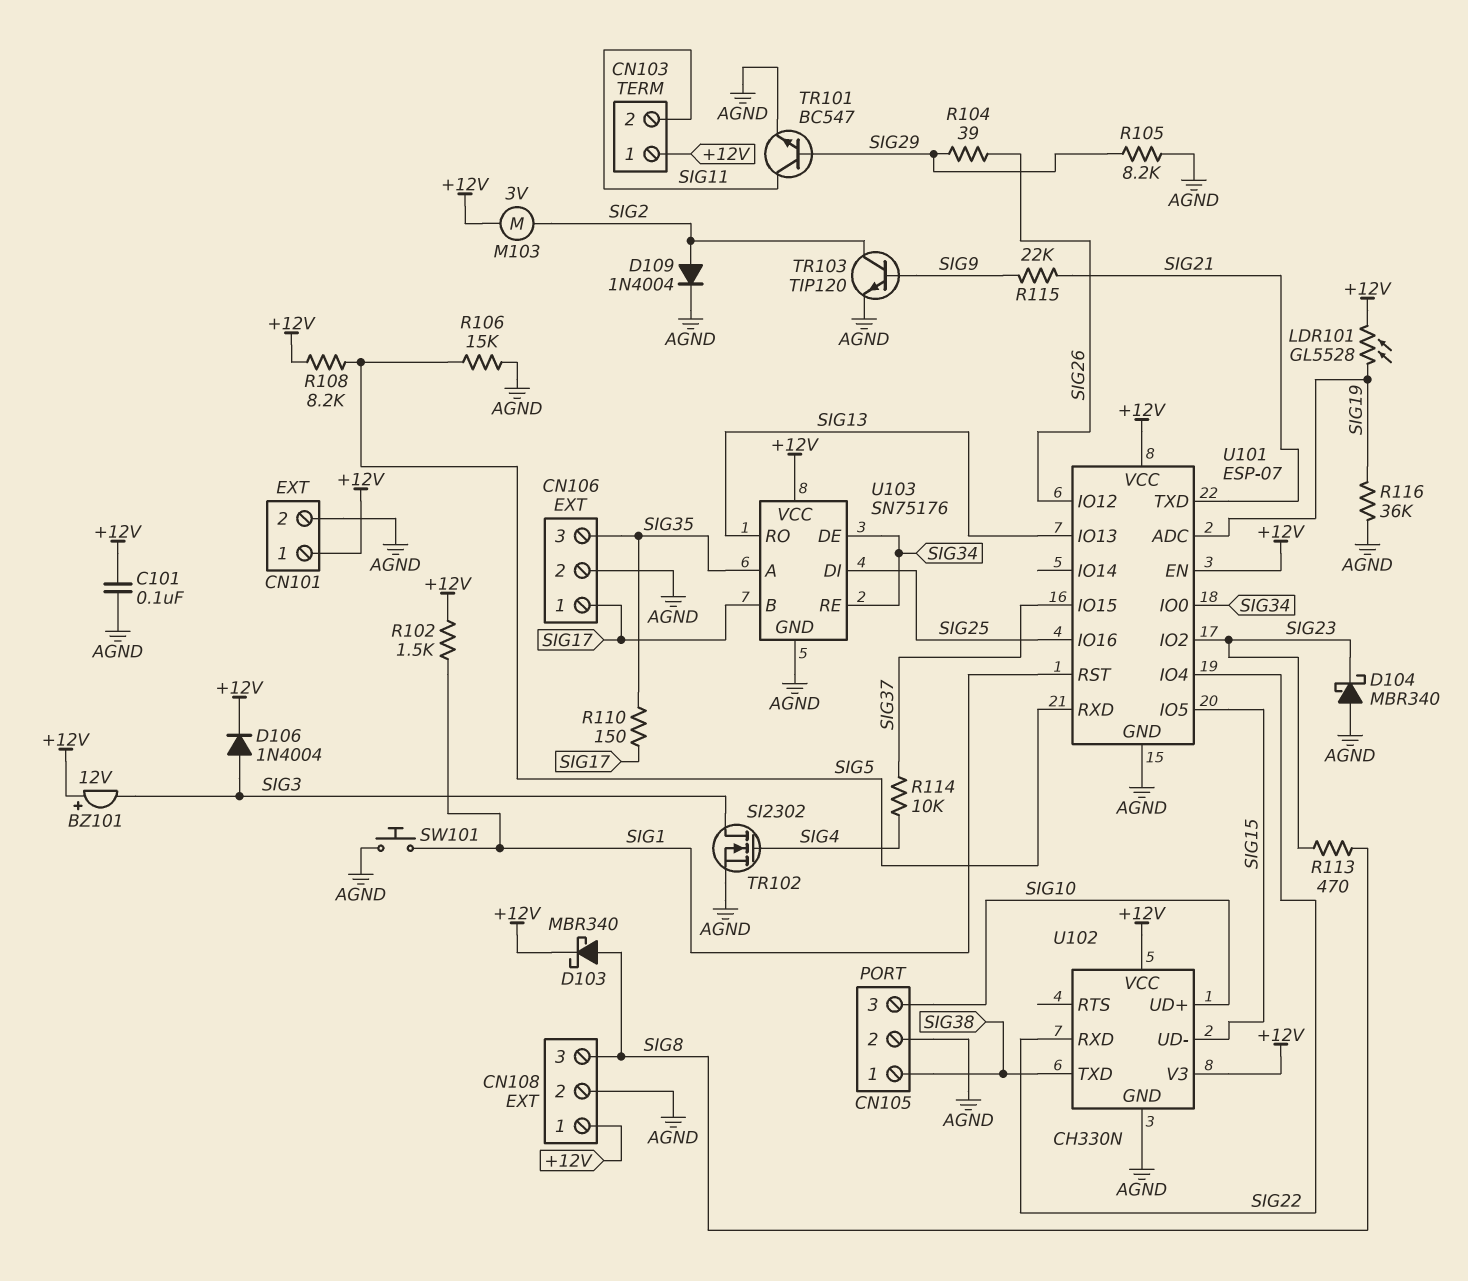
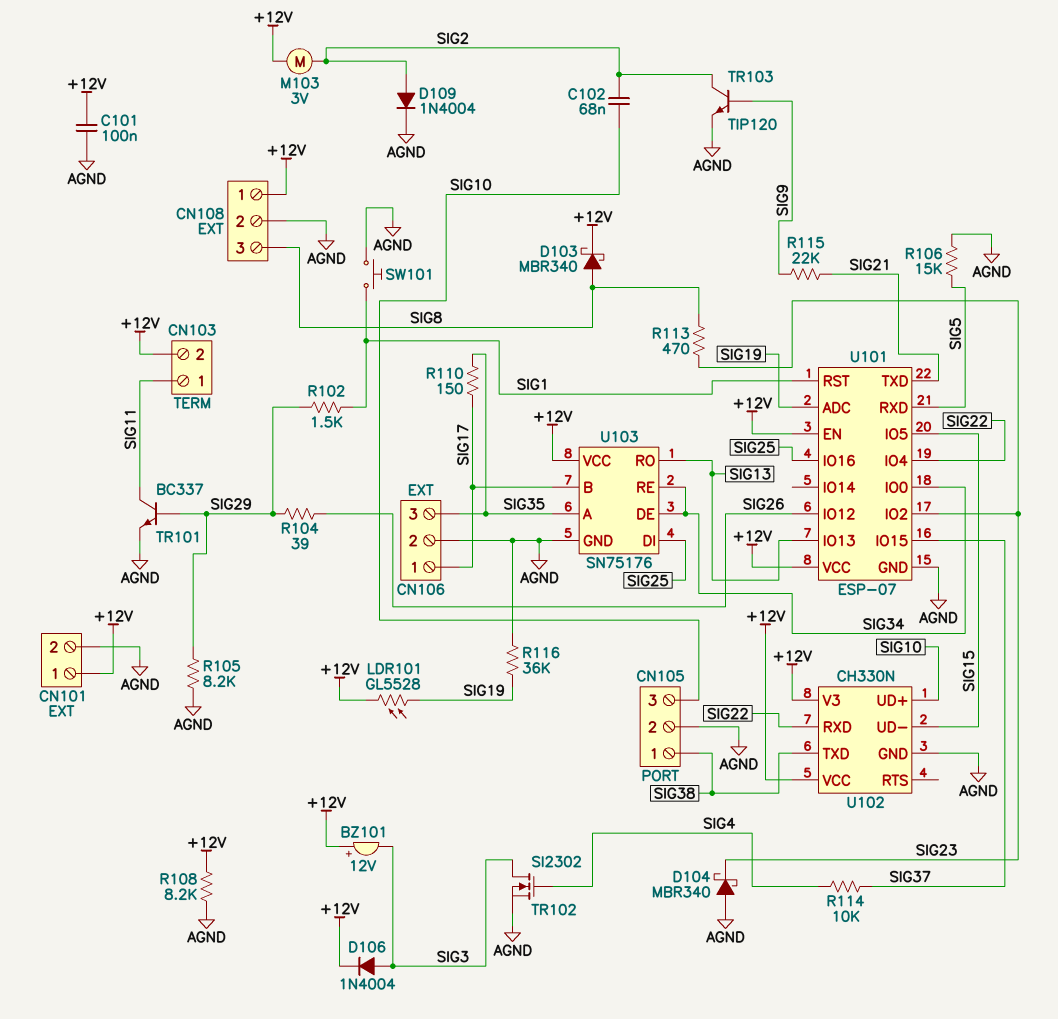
C102: none -> 68nF (SIG2, SIG10)
CN103 pin 1: +12V -> SIG11
CN103 pin 2: SIG11 -> +12V
R102: 1.5k (+12V, SIG1) -> 1.5k (SIG1, SIG29)
R108: 8.2k (+12V, SIG5) -> 8.2k (+12V, AGND)
TR101: NPN BC547 (B SIG29, C SIG11, E AGND) -> NPN BC337 (B SIG29, C SIG11, E AGND)

